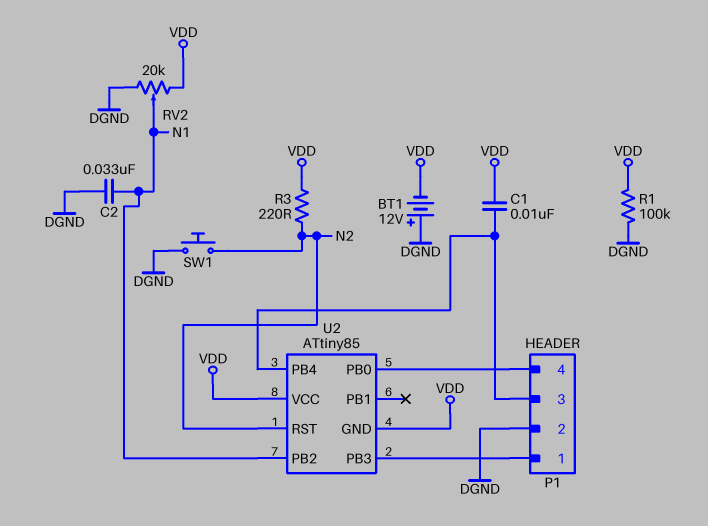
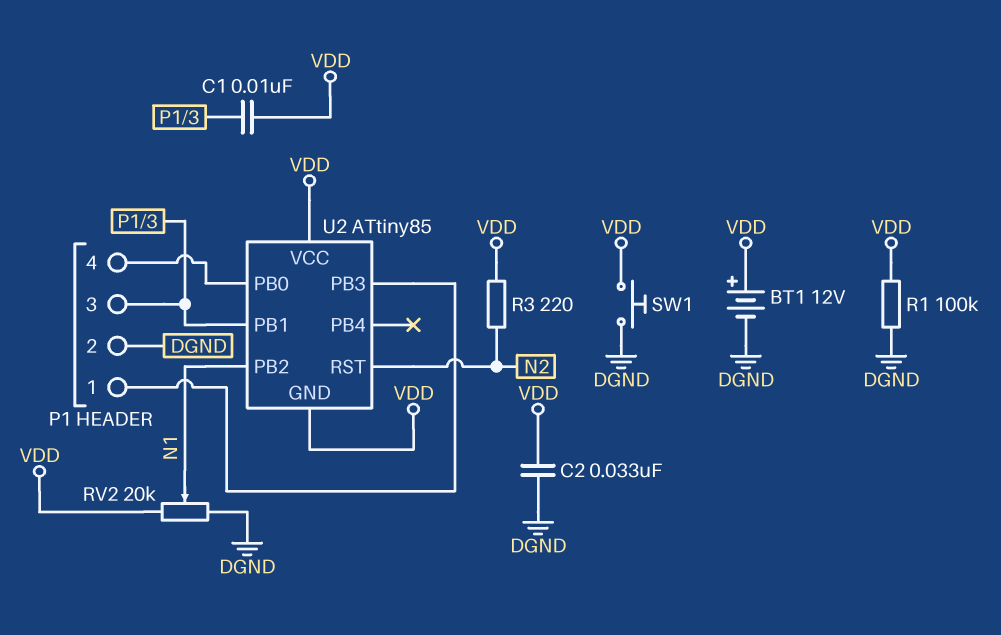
BT1: 12V (plus DGND, minus VDD) -> 12V (plus VDD, minus DGND)
C2: 33nF (DGND, N1) -> 33nF (DGND, VDD)
SW1: button (DGND, N2) -> button (DGND, VDD)
U2 pin PB1: none -> P1/3
U2 pin PB4: P1/3 -> none

